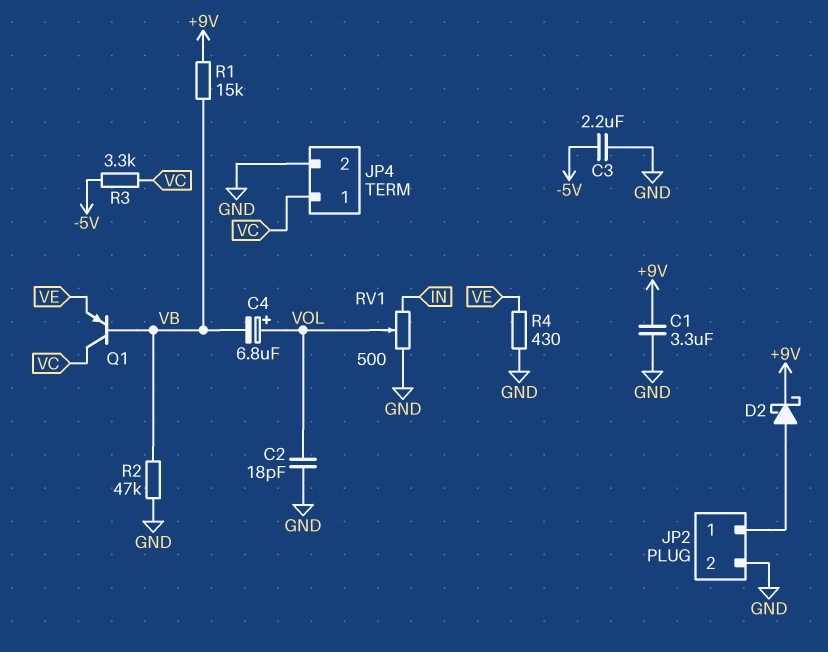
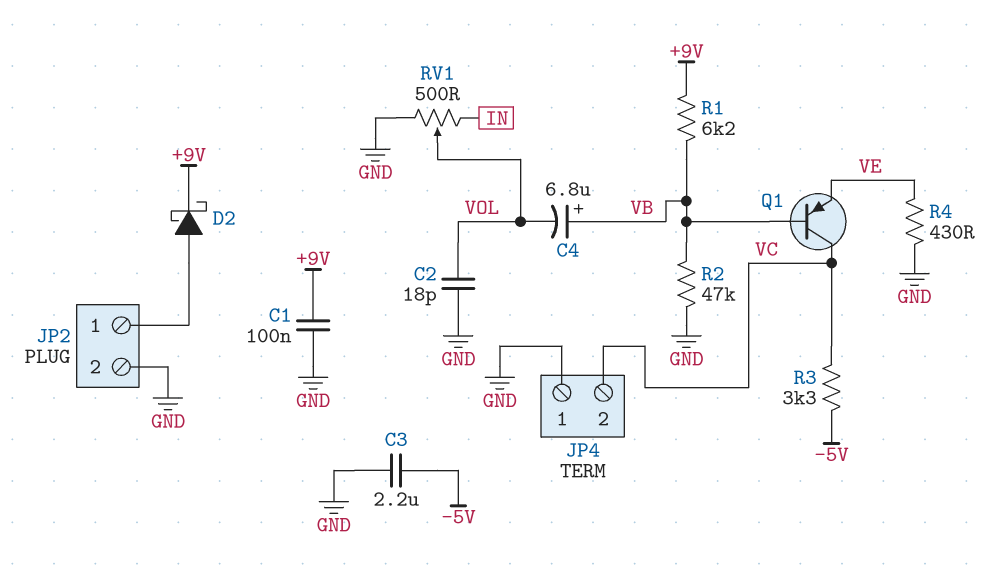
C1: 3.3uF (+9V, GND) -> 100nF (+9V, GND)
C4: 6.8uF (plus VOL, minus VB) -> 6.8uF (plus VB, minus VOL)
JP4 pin 1: VC -> GND
JP4 pin 2: GND -> VC
R1: 15k (+9V, VB) -> 6.2k (+9V, VB)

